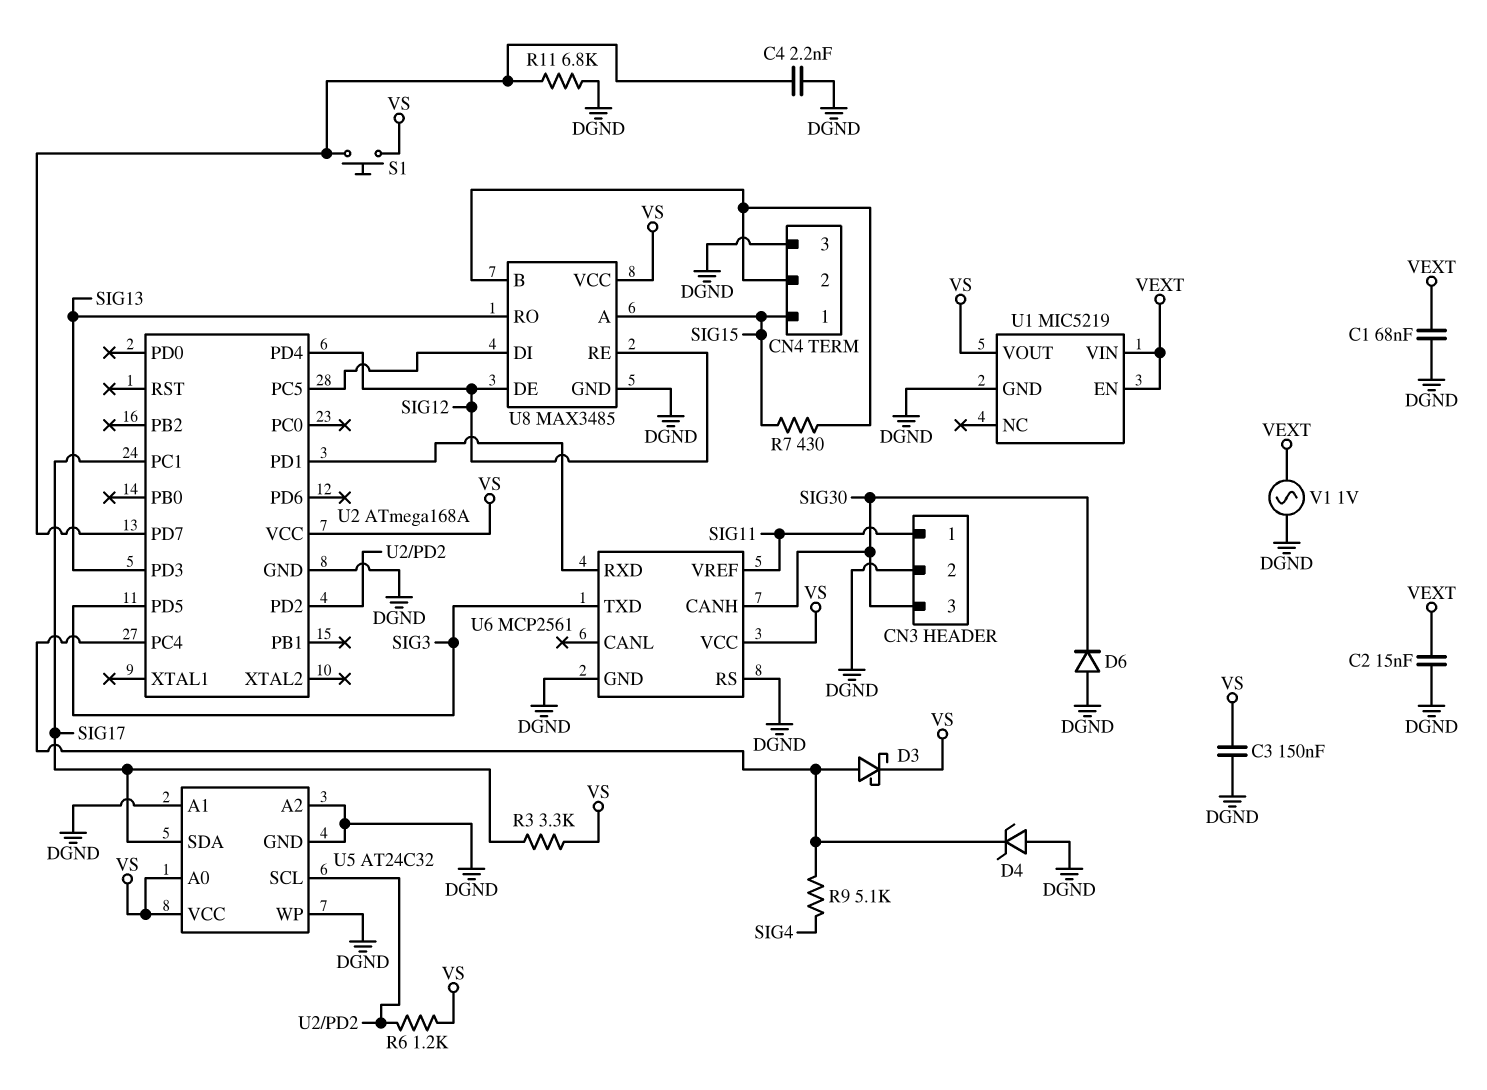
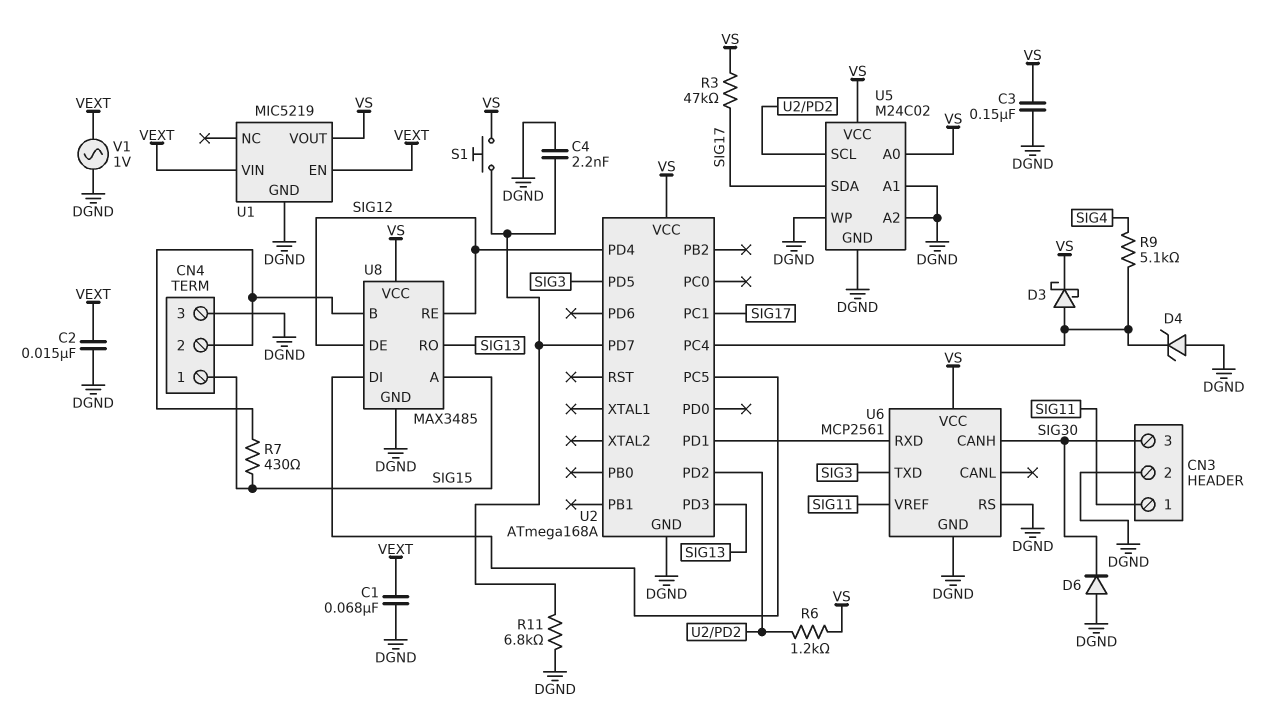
R3: 3.3k (SIG17, VS) -> 47k (SIG17, VS)
U5: AT24C32 -> M24C02

